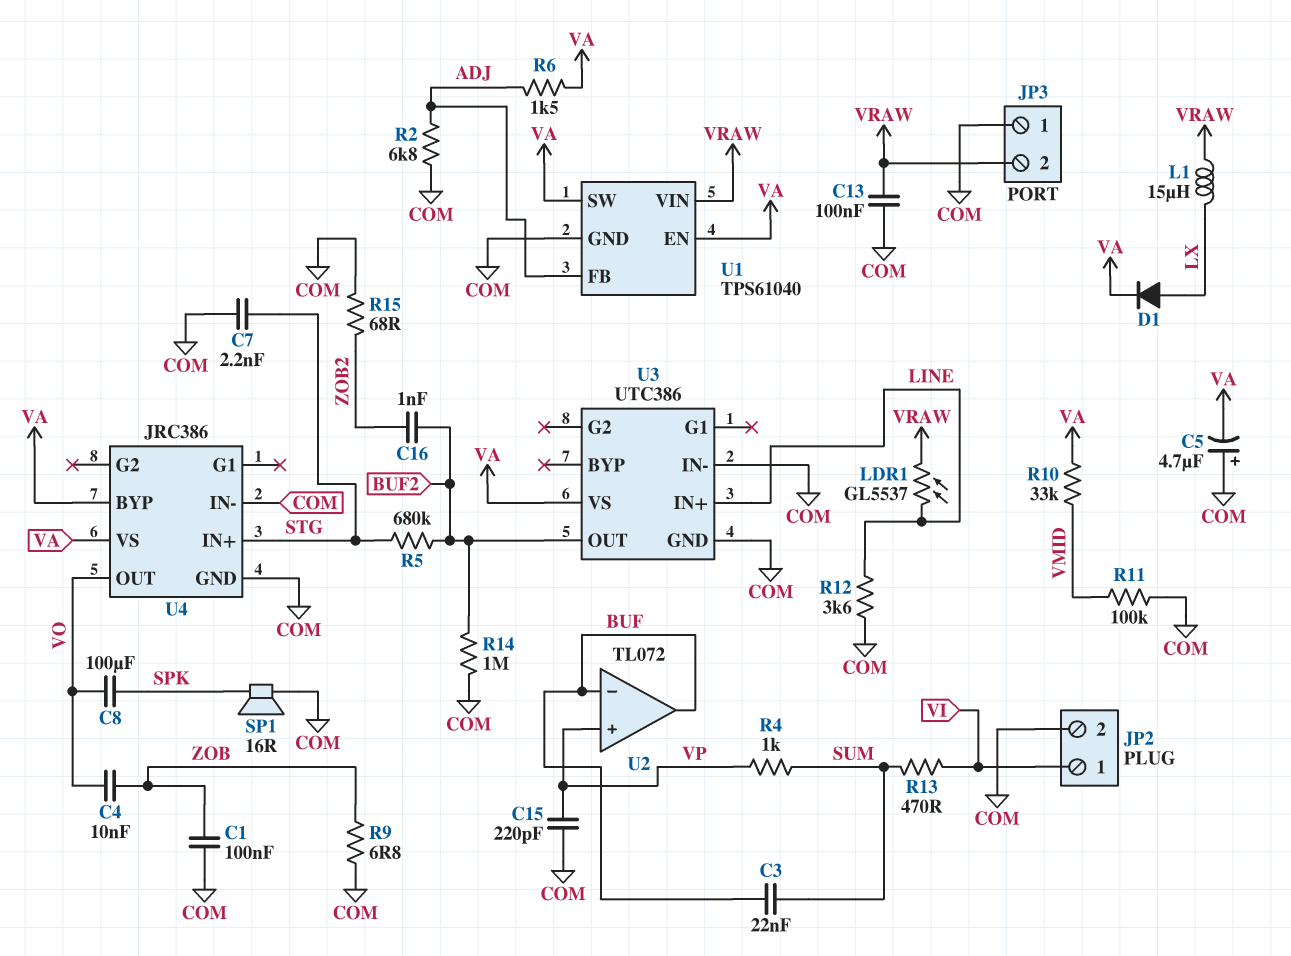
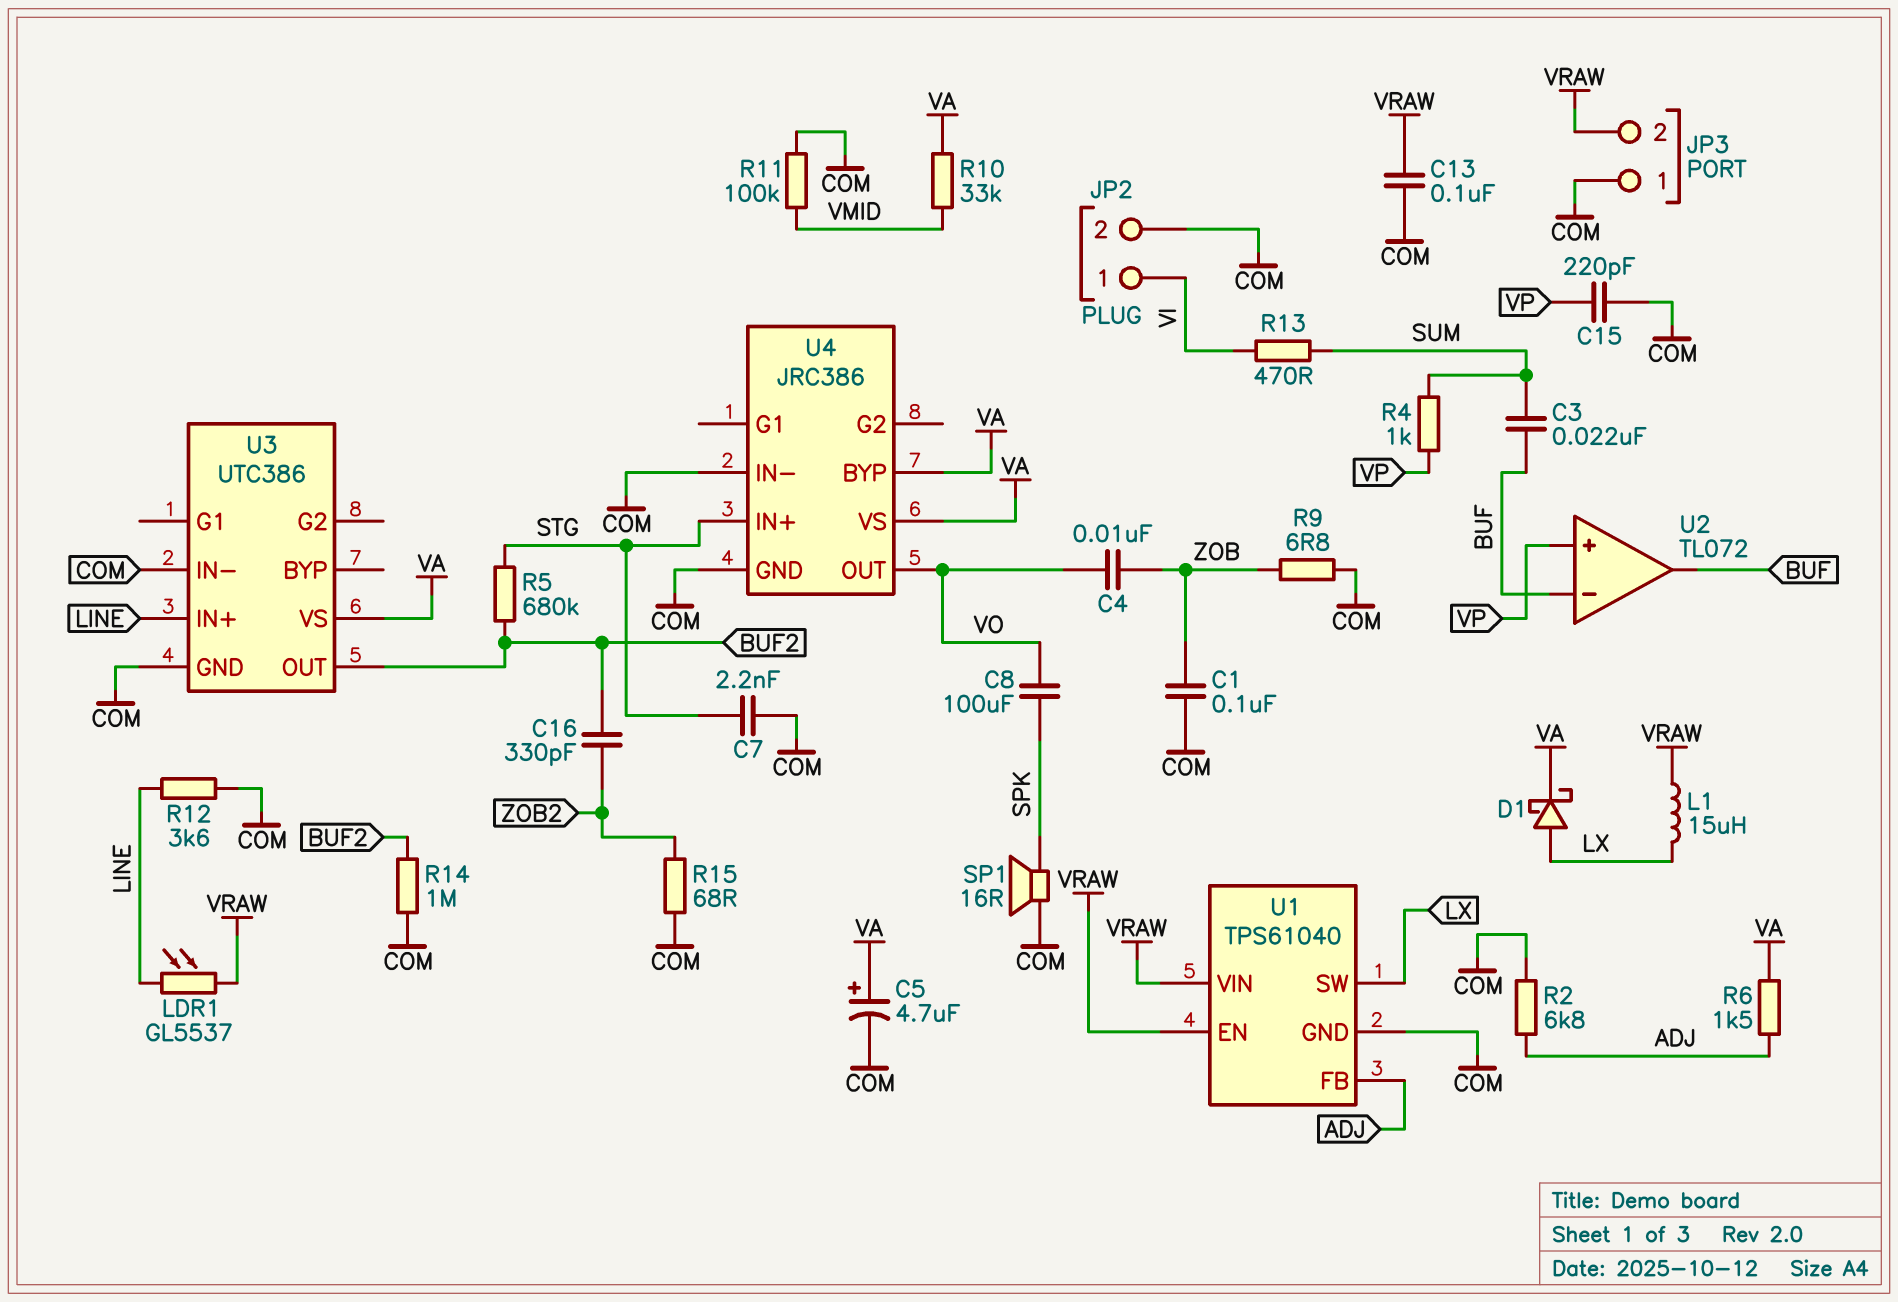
C5: 4.7uF (plus COM, minus VA) -> 4.7uF (plus VA, minus COM)
C16: 1nF (BUF2, ZOB2) -> 330pF (BUF2, ZOB2)
D1: diode (A LX, K VA) -> schottky (A LX, K VA)
U1 pin EN: VA -> VRAW
U1 pin SW: VA -> LX

